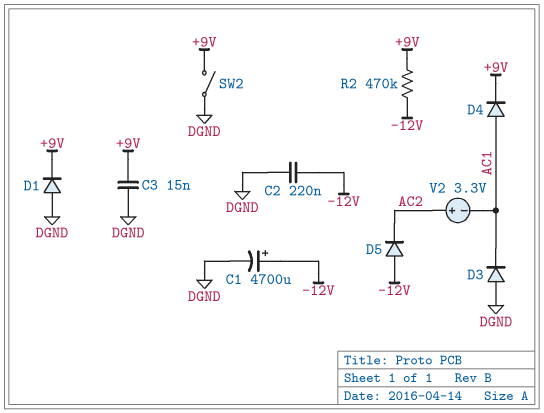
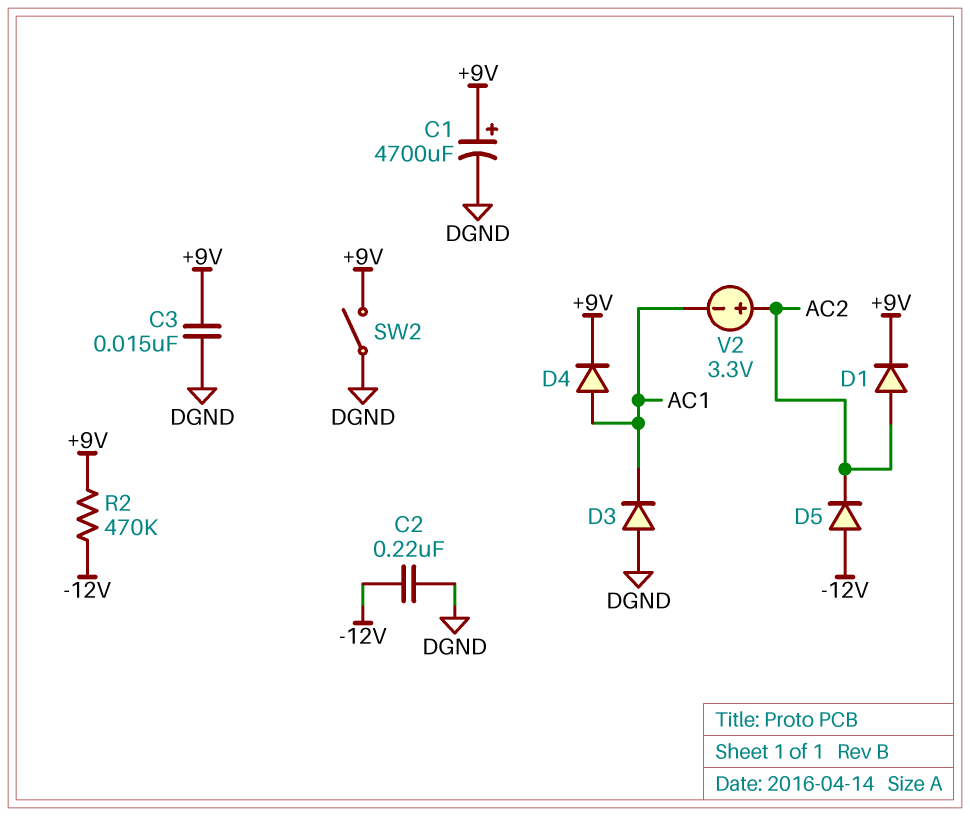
C1: 4700uF (plus -12V, minus DGND) -> 4700uF (plus +9V, minus DGND)
D1: diode (A DGND, K +9V) -> diode (A AC2, K +9V)

